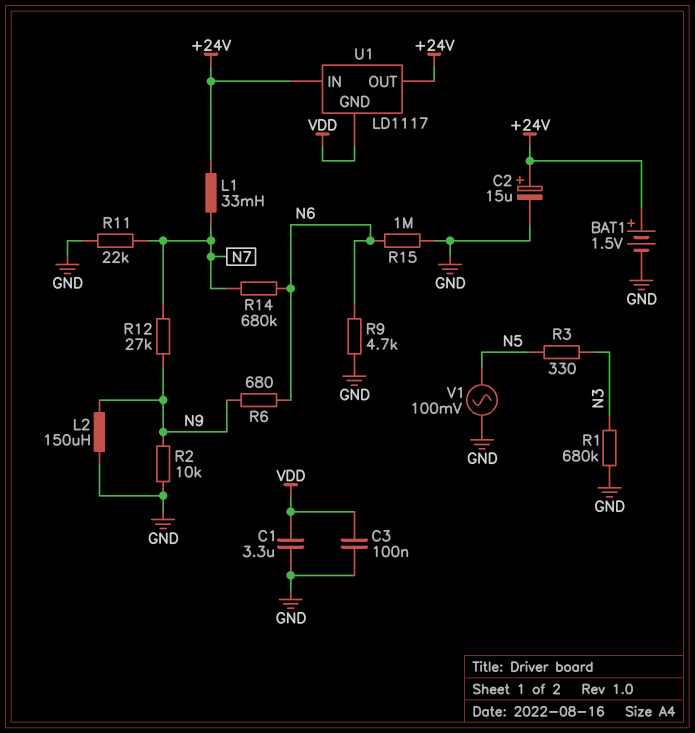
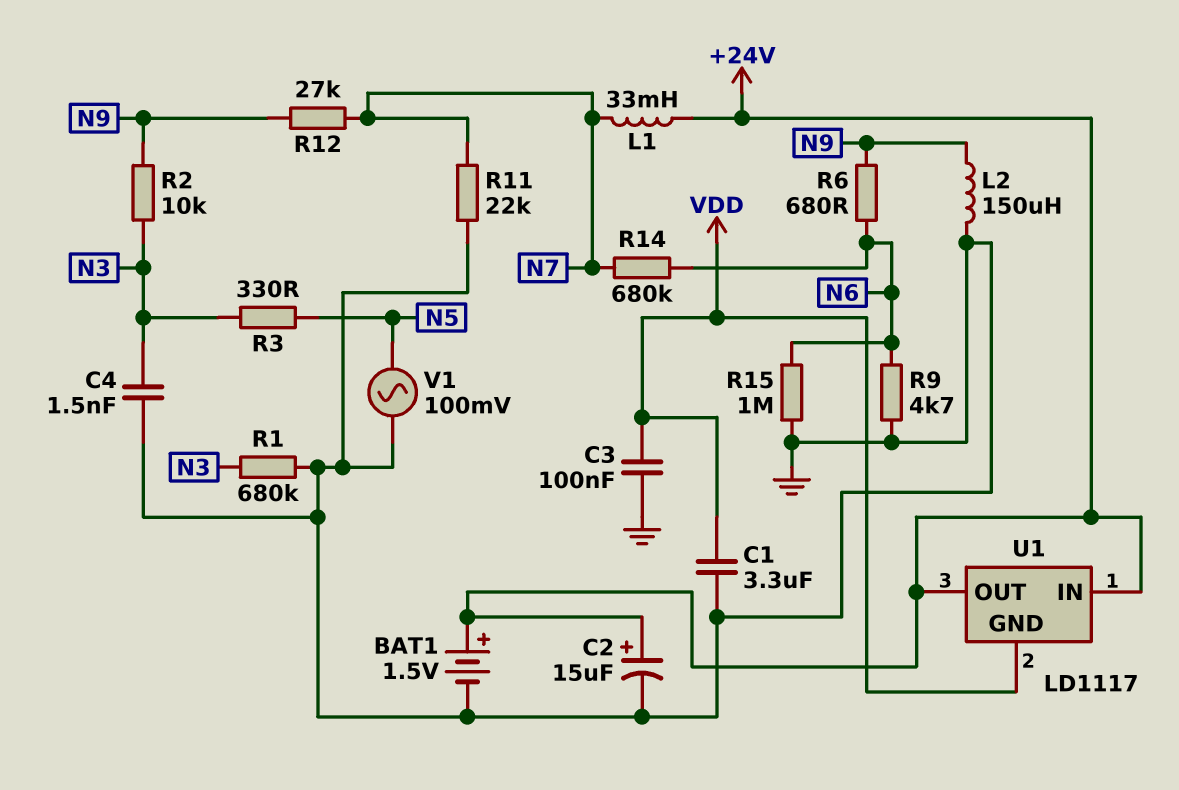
C4: none -> 1.5nF (GND, N3)
R2: 10k (GND, N9) -> 10k (N3, N9)

